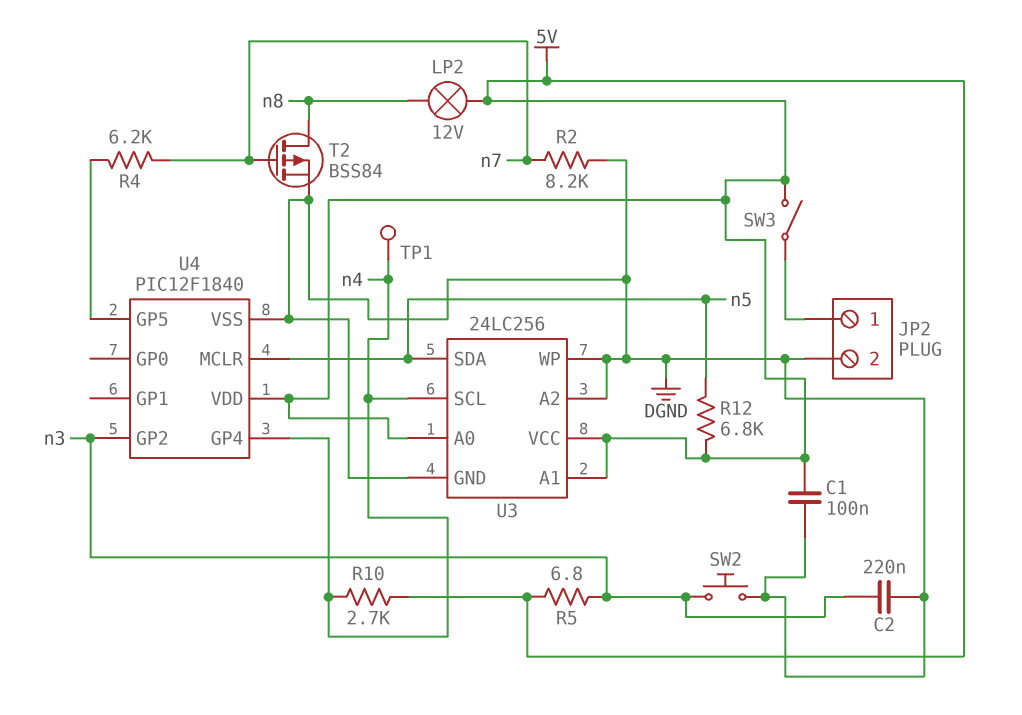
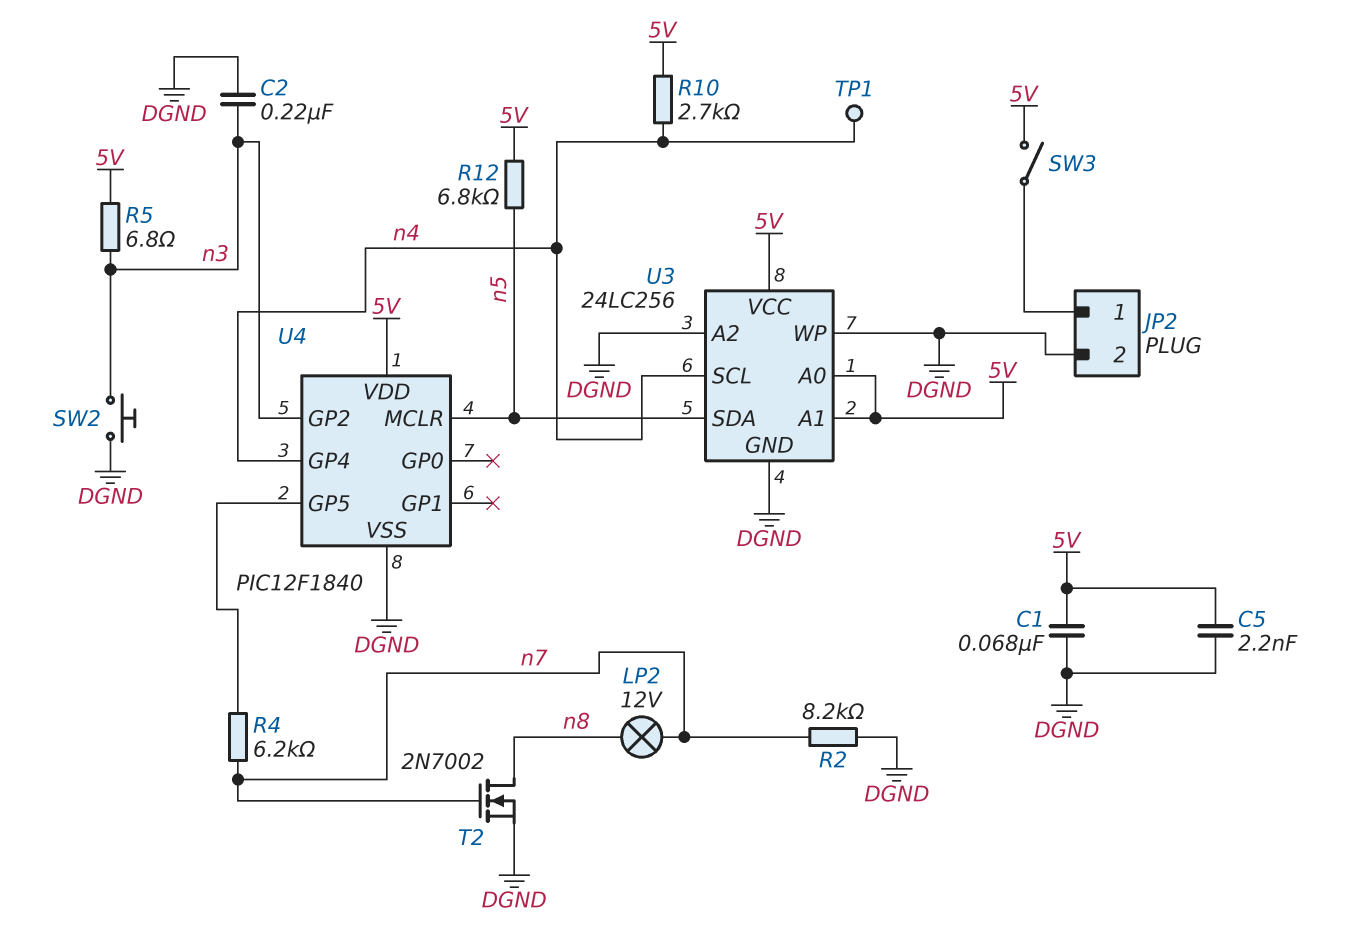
C1: 100nF (5V, DGND) -> 68nF (5V, DGND)
C5: none -> 2.2nF (5V, DGND)
LP2: lamp 12V (5V, n8) -> lamp 12V (n7, n8)
T2: PMOS BSS84 (G n7, D n8, S DGND) -> NMOS 2N7002 (G n7, D n8, S DGND)

